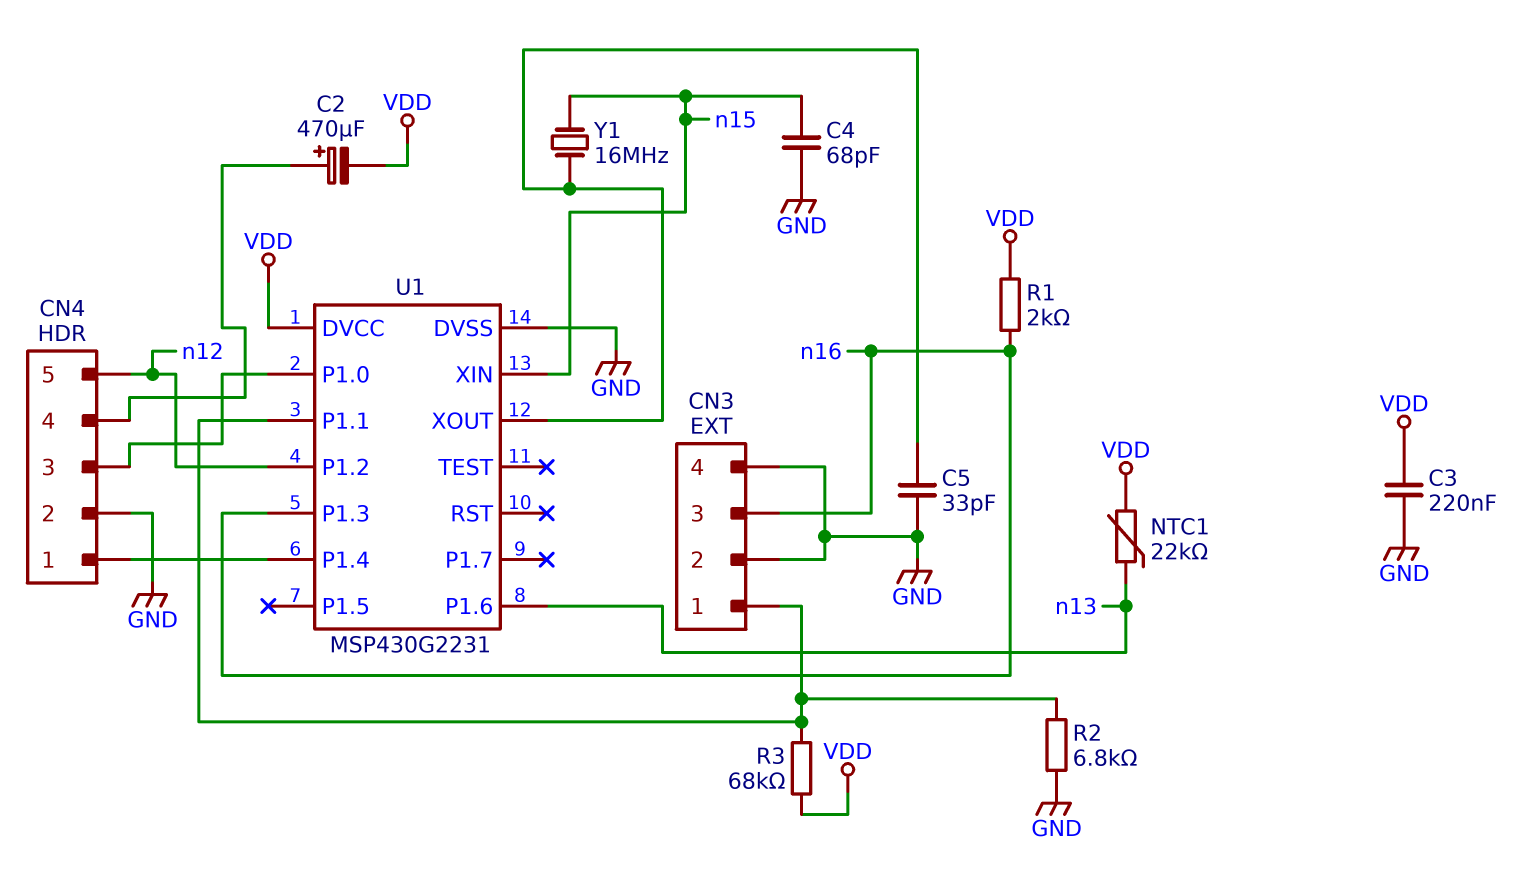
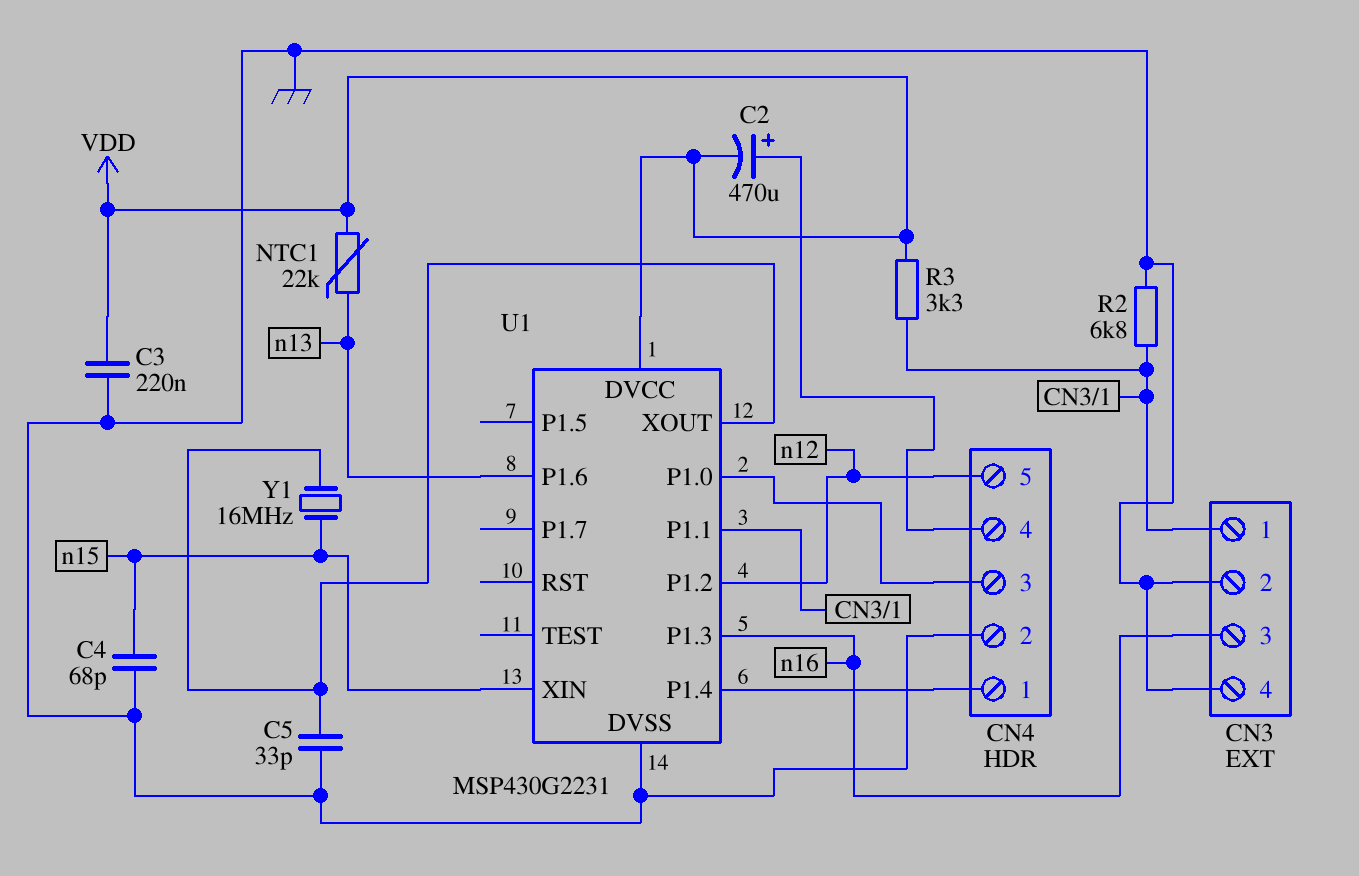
R1: 2k (VDD, n16) -> none
R3: 68k (CN3/1, VDD) -> 3.3k (CN3/1, VDD)

